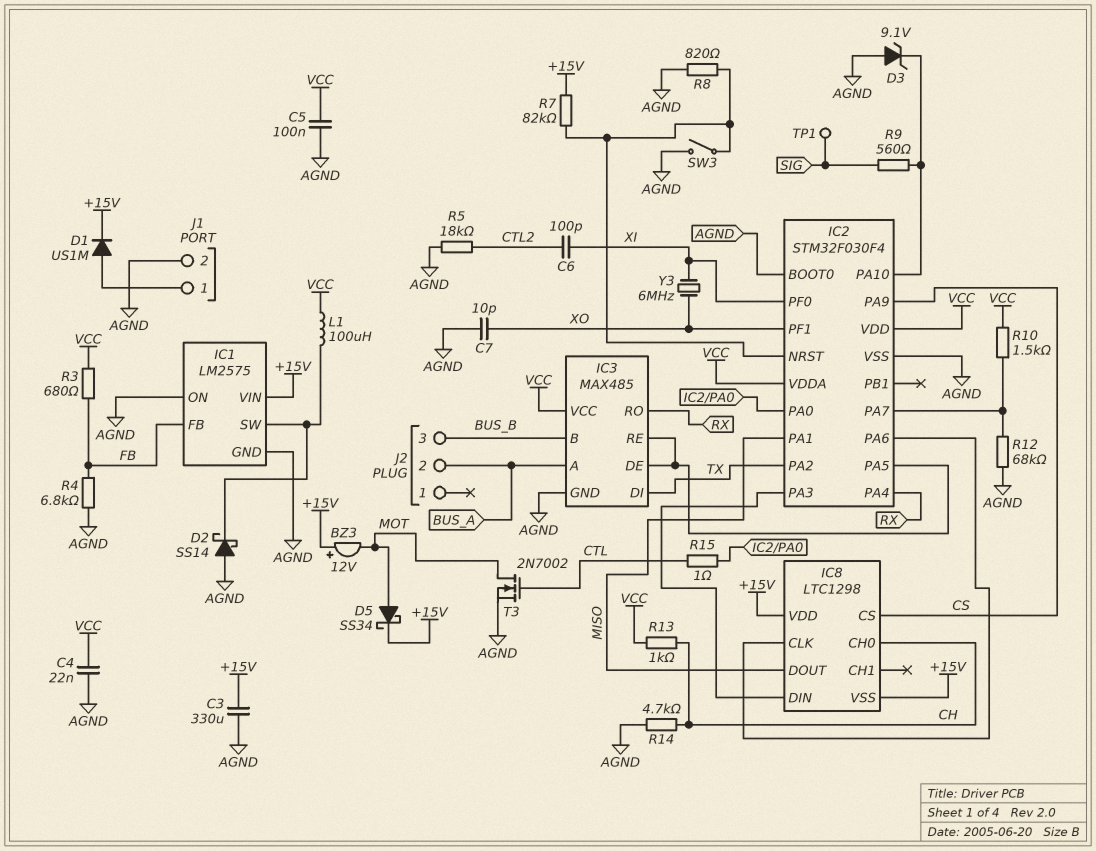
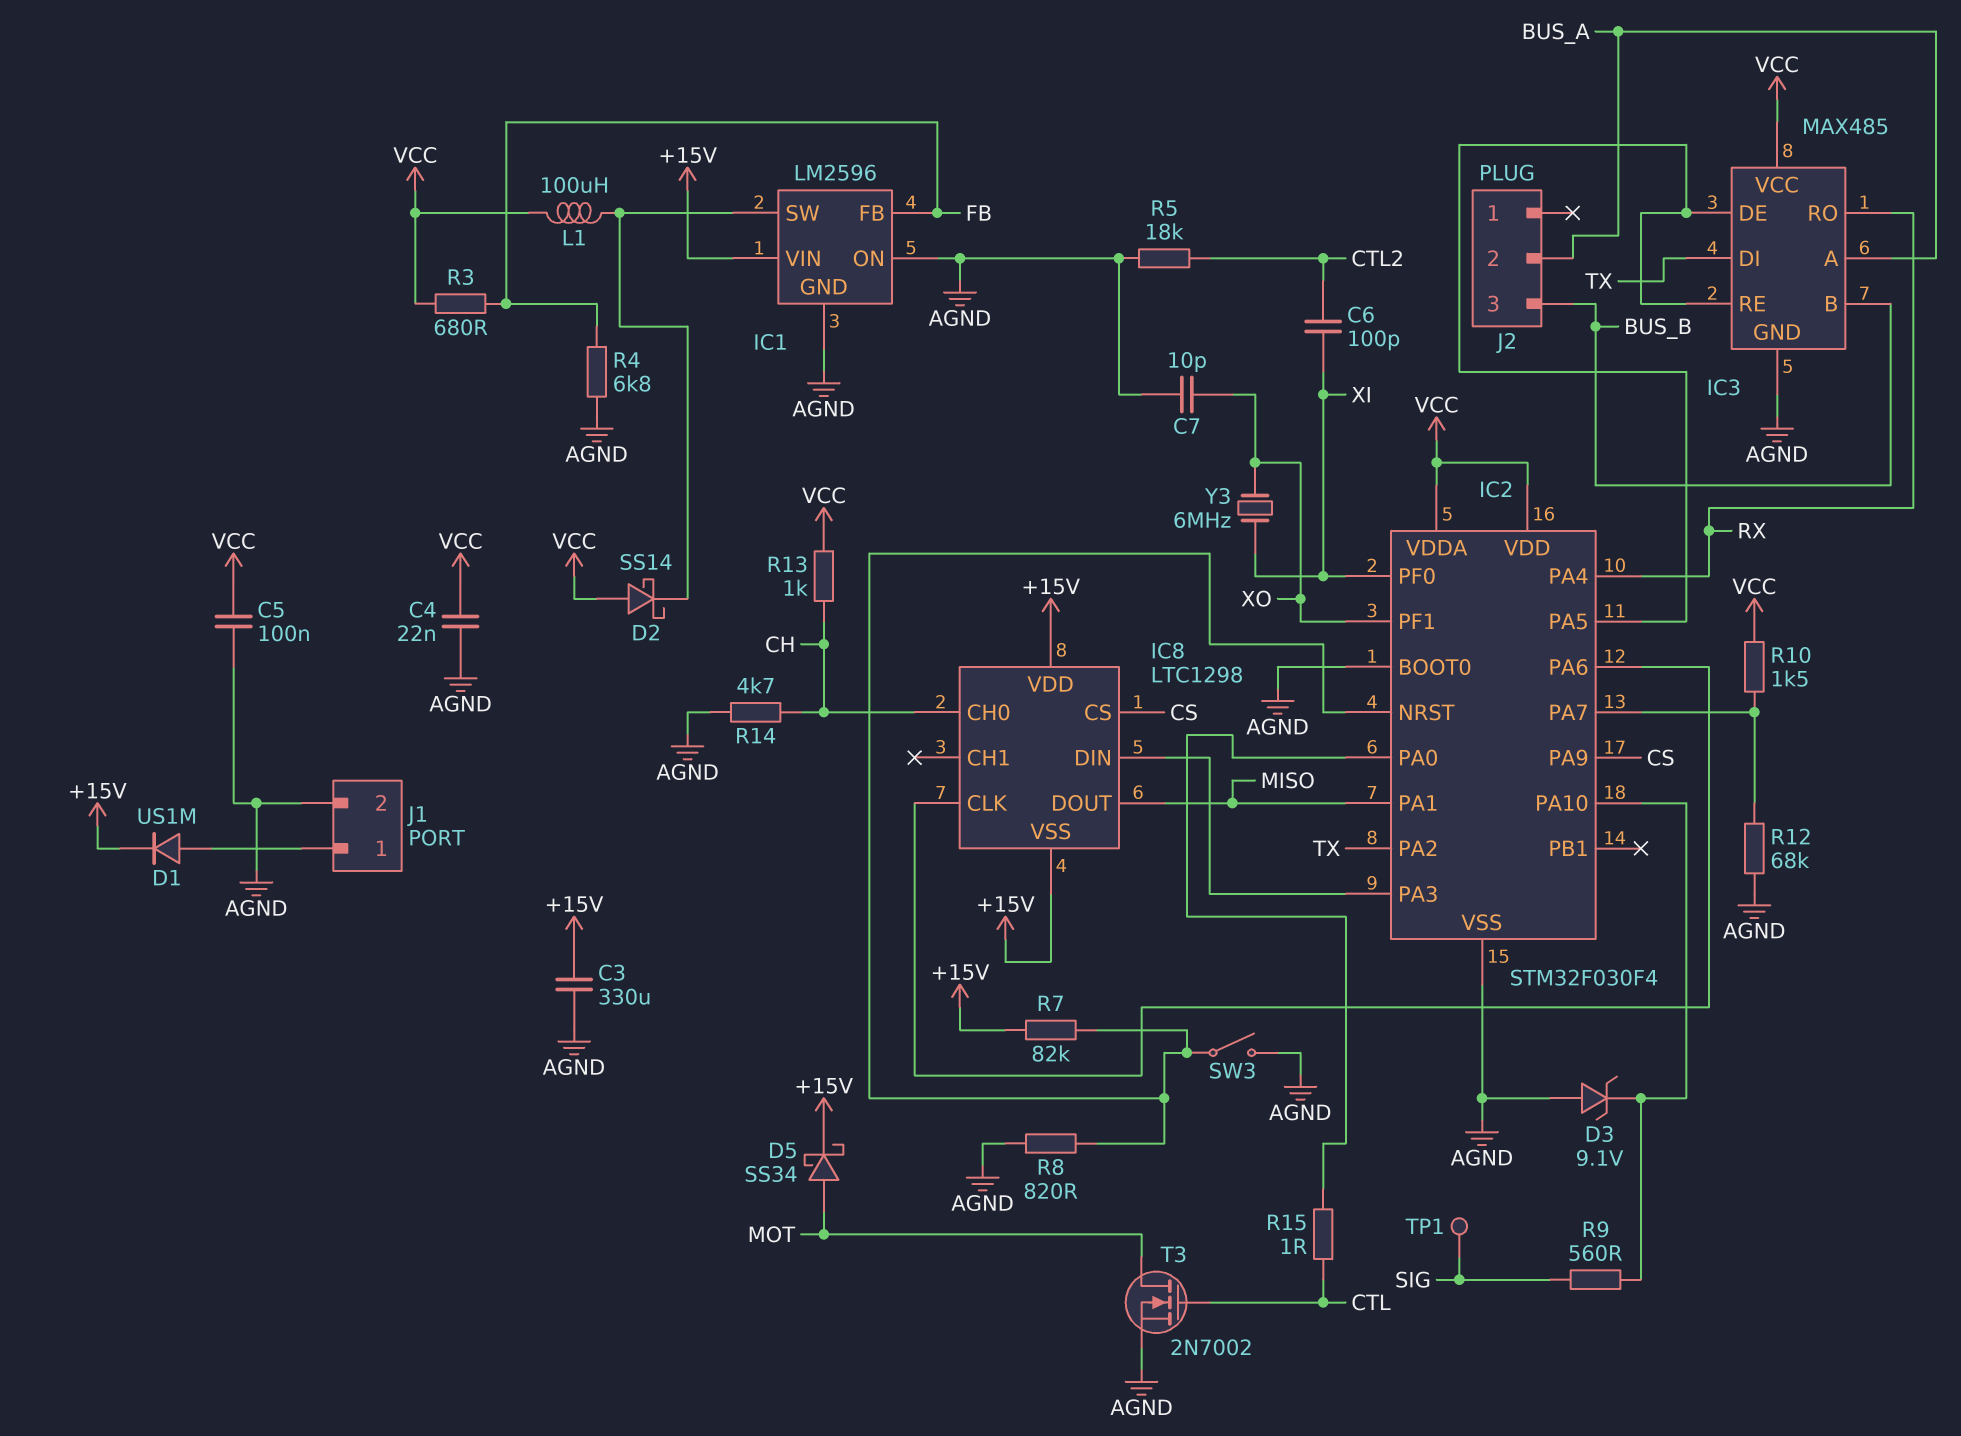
BZ3: buzzer 12V (plus +15V, minus MOT) -> none
D2: schottky SS14 (A AGND, K IC1/SW) -> schottky SS14 (A VCC, K IC1/SW)
IC1: LM2575 -> LM2596

